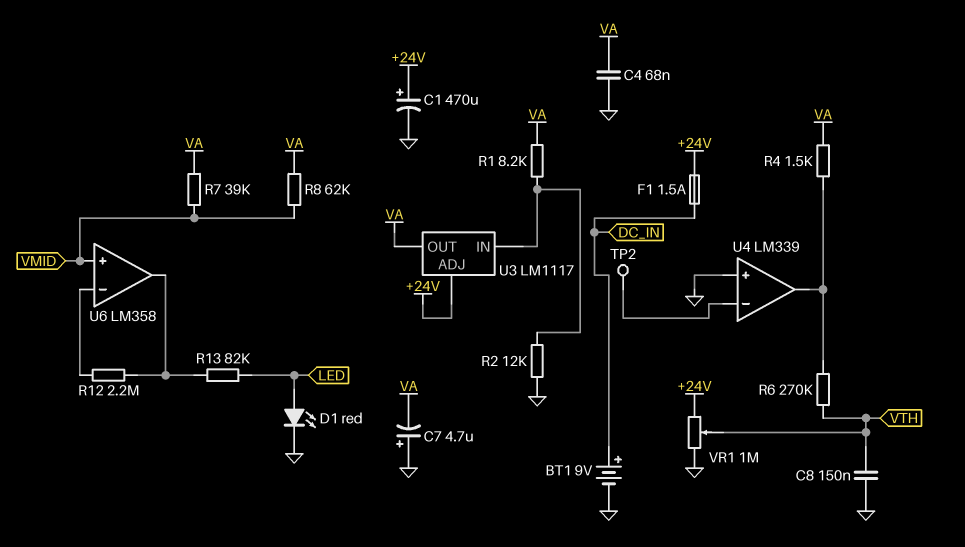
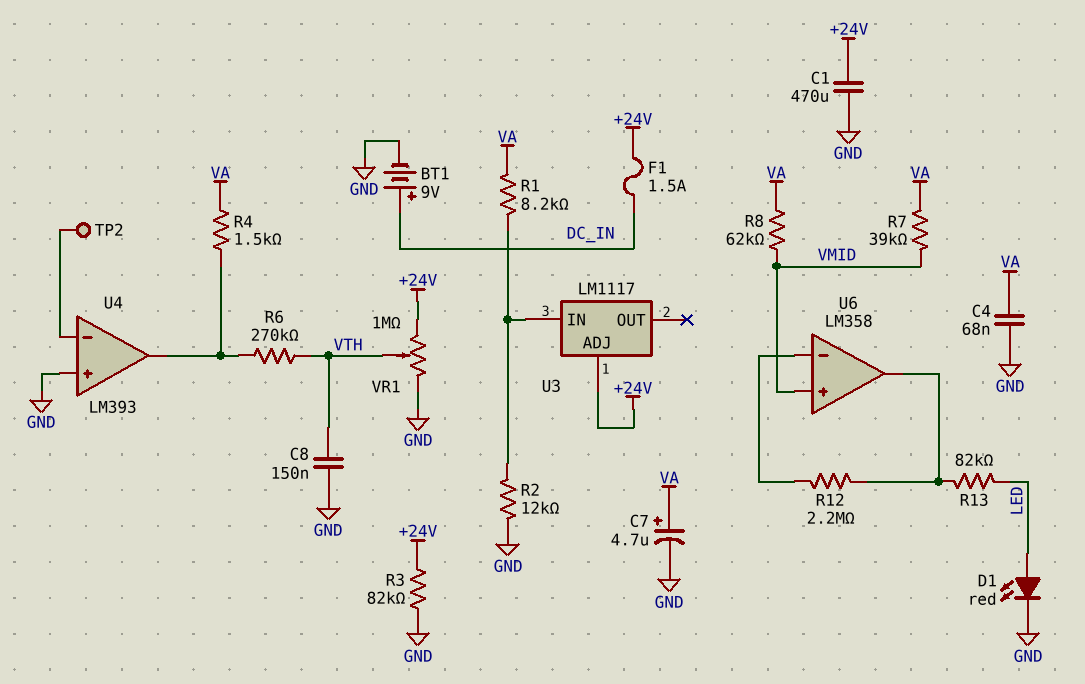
C1: 470uF (plus +24V, minus GND) -> 470uF (+24V, GND)
C7: 4.7uF (plus GND, minus VA) -> 4.7uF (plus VA, minus GND)
R3: none -> 82k (+24V, GND)
U3 pin OUT: VA -> none
U4: LM339 -> LM393

